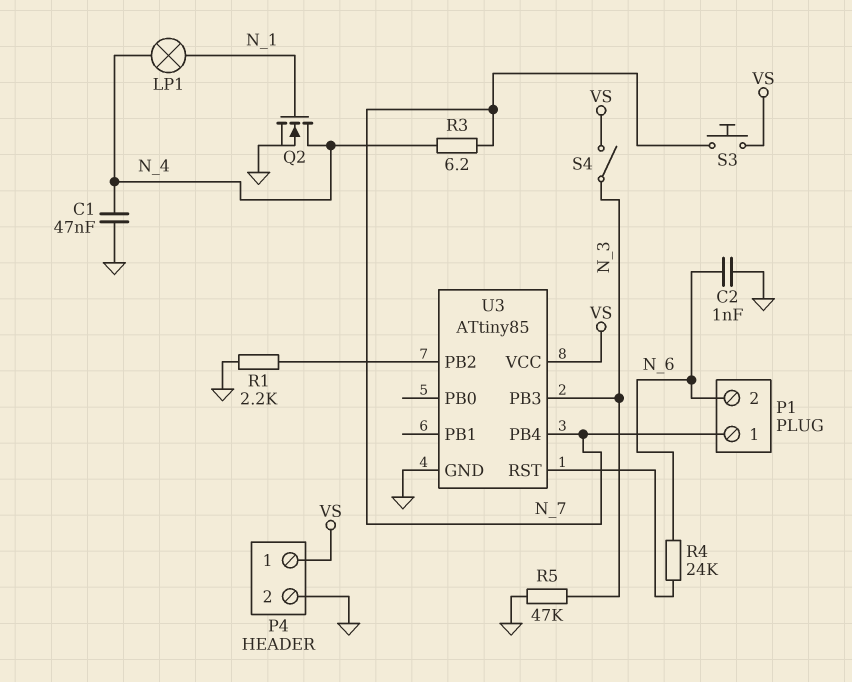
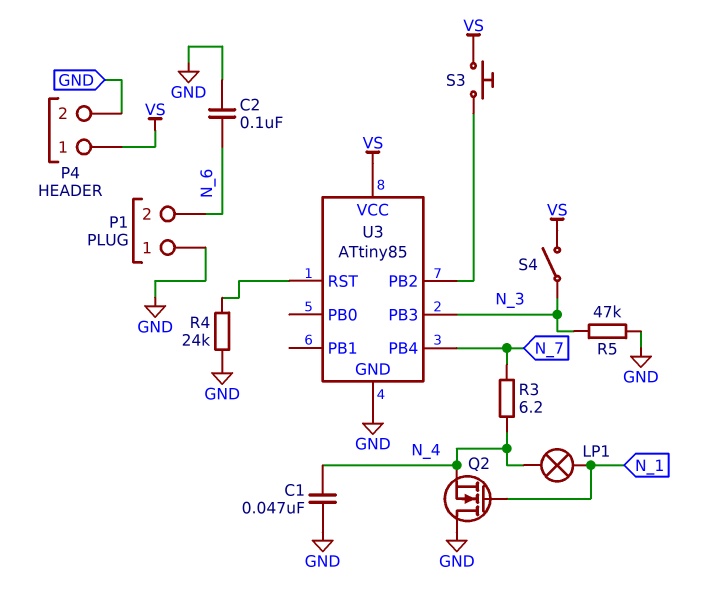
C2: 1nF (GND, N_6) -> 100nF (GND, N_6)
P1 pin 1: N_7 -> GND
Q2: NMOS (G N_1, D N_4, S GND) -> NMOS (G N_1, D GND, S N_4)
R1: 2.2k (GND, U3/PB2) -> none
R4: 24k (N_6, U3/RST) -> 24k (GND, U3/RST)
S3: button (N_7, VS) -> button (U3/PB2, VS)

